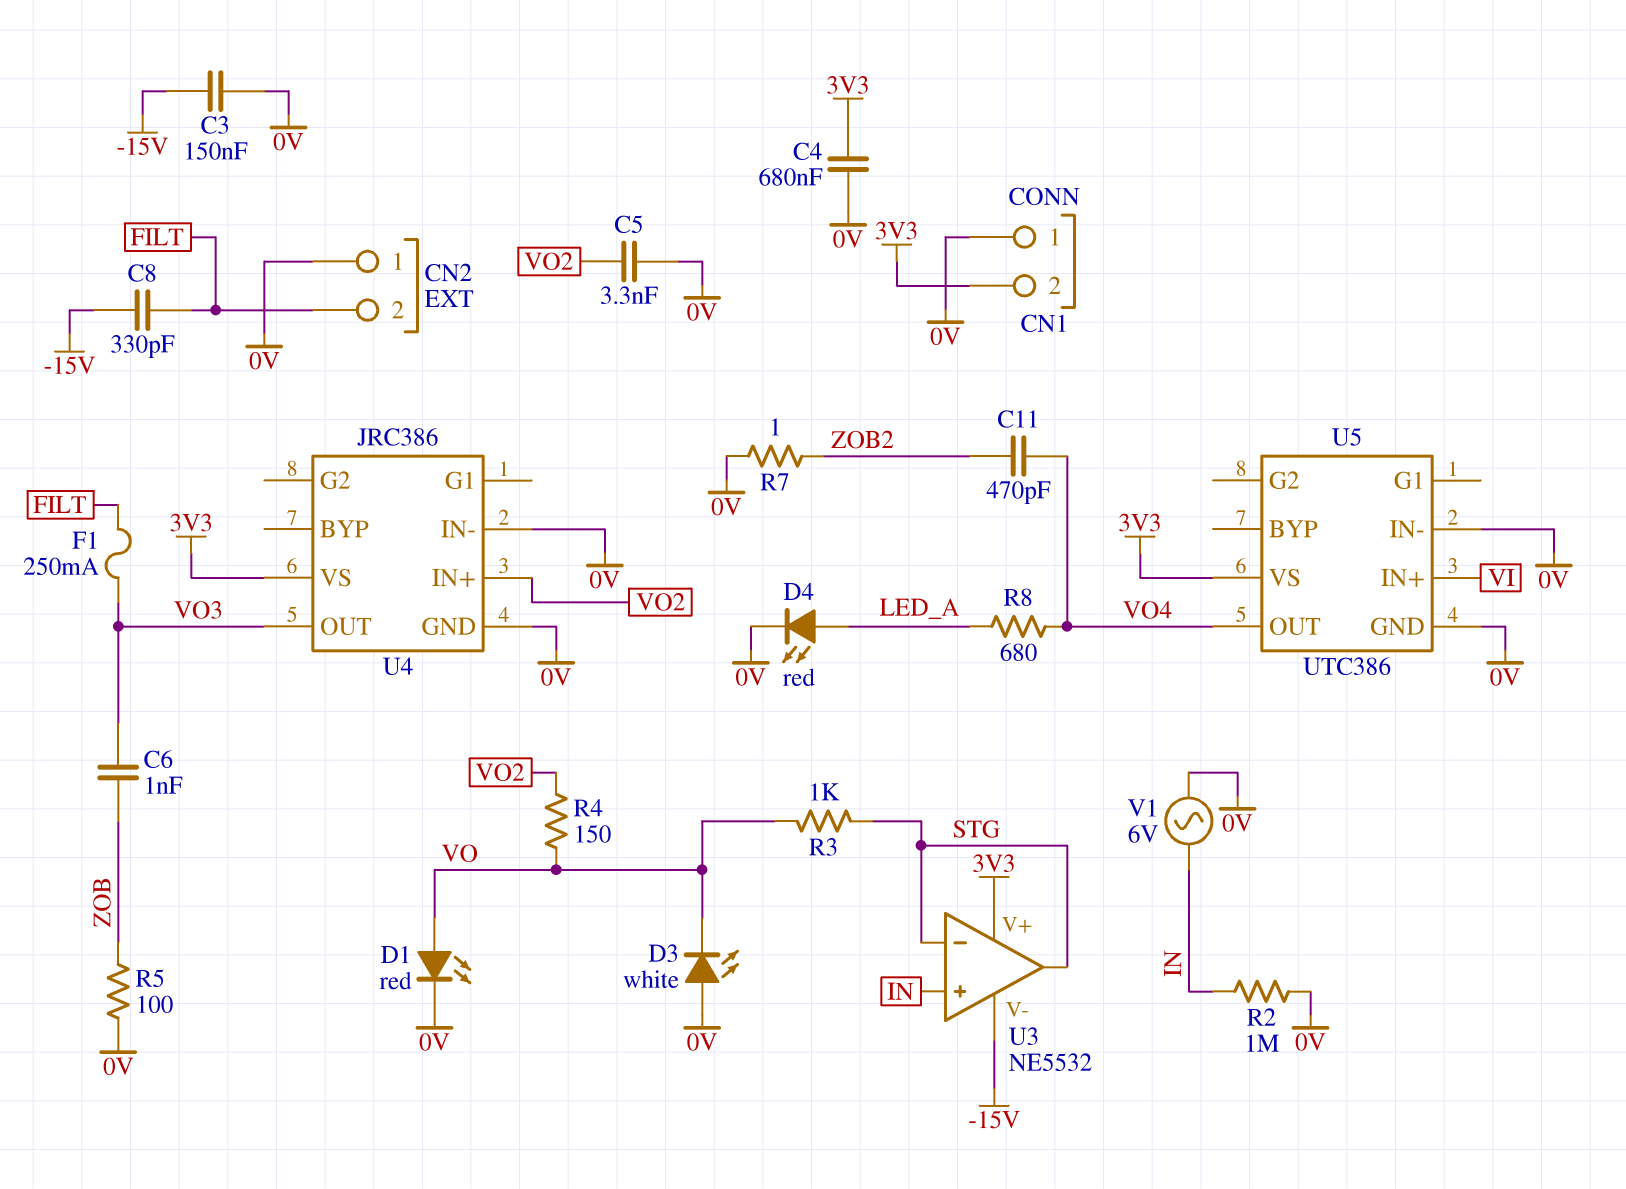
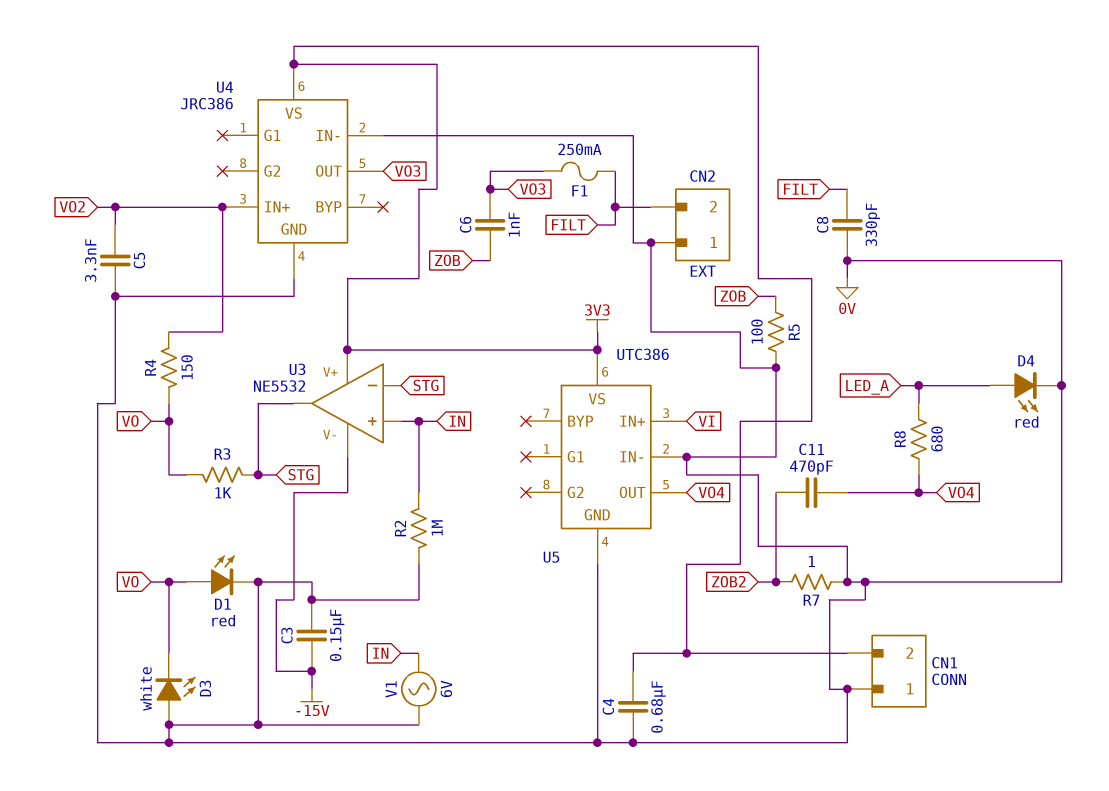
C8: 330pF (-15V, FILT) -> 330pF (0V, FILT)

